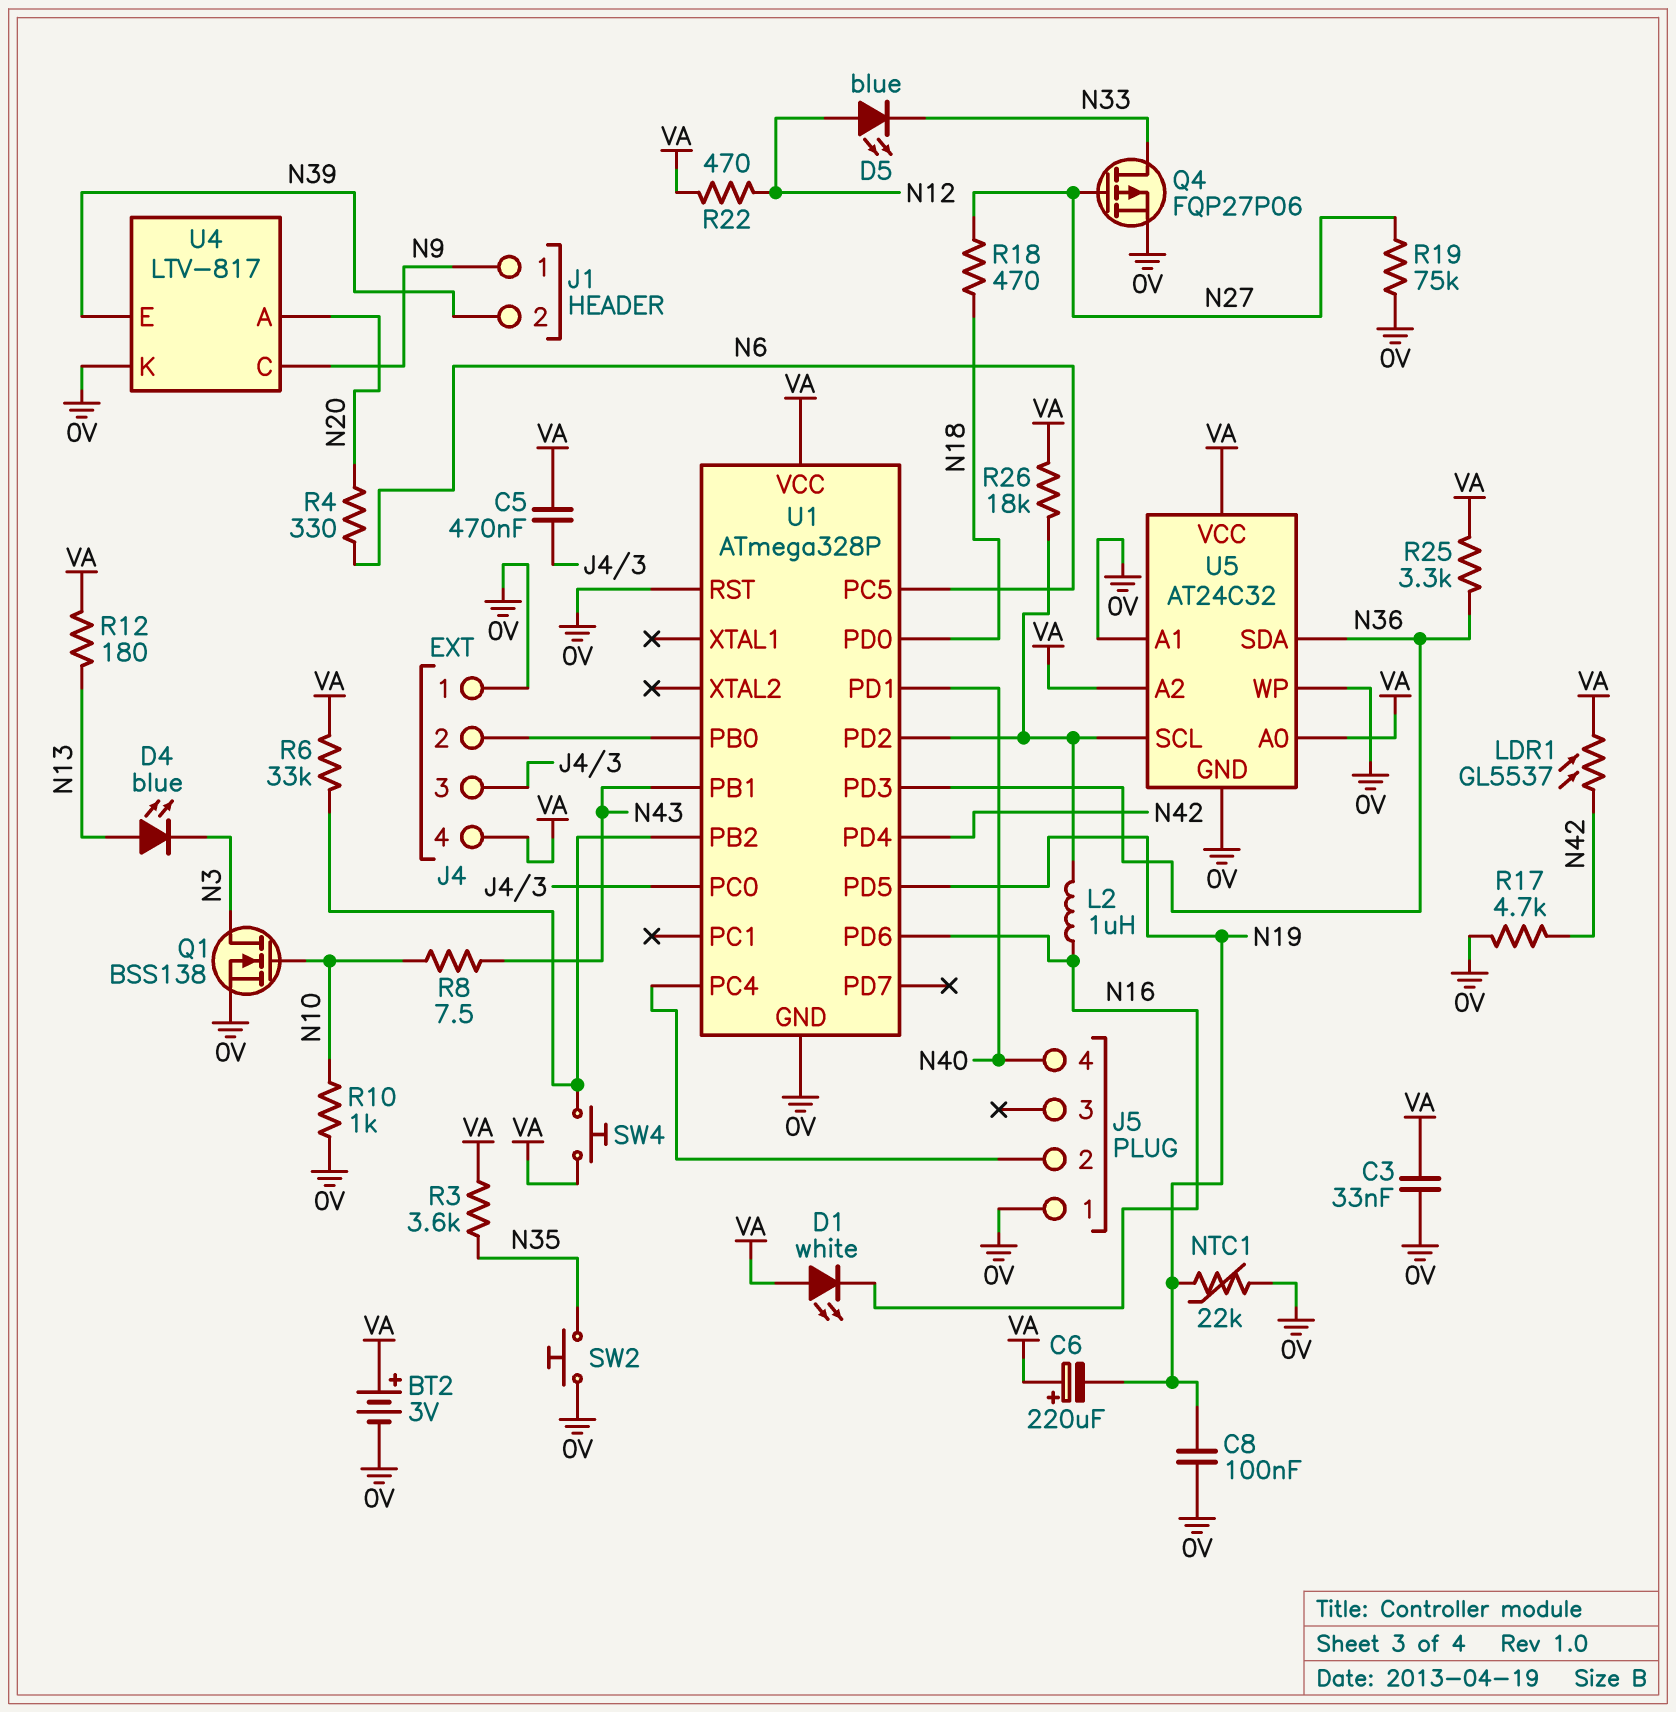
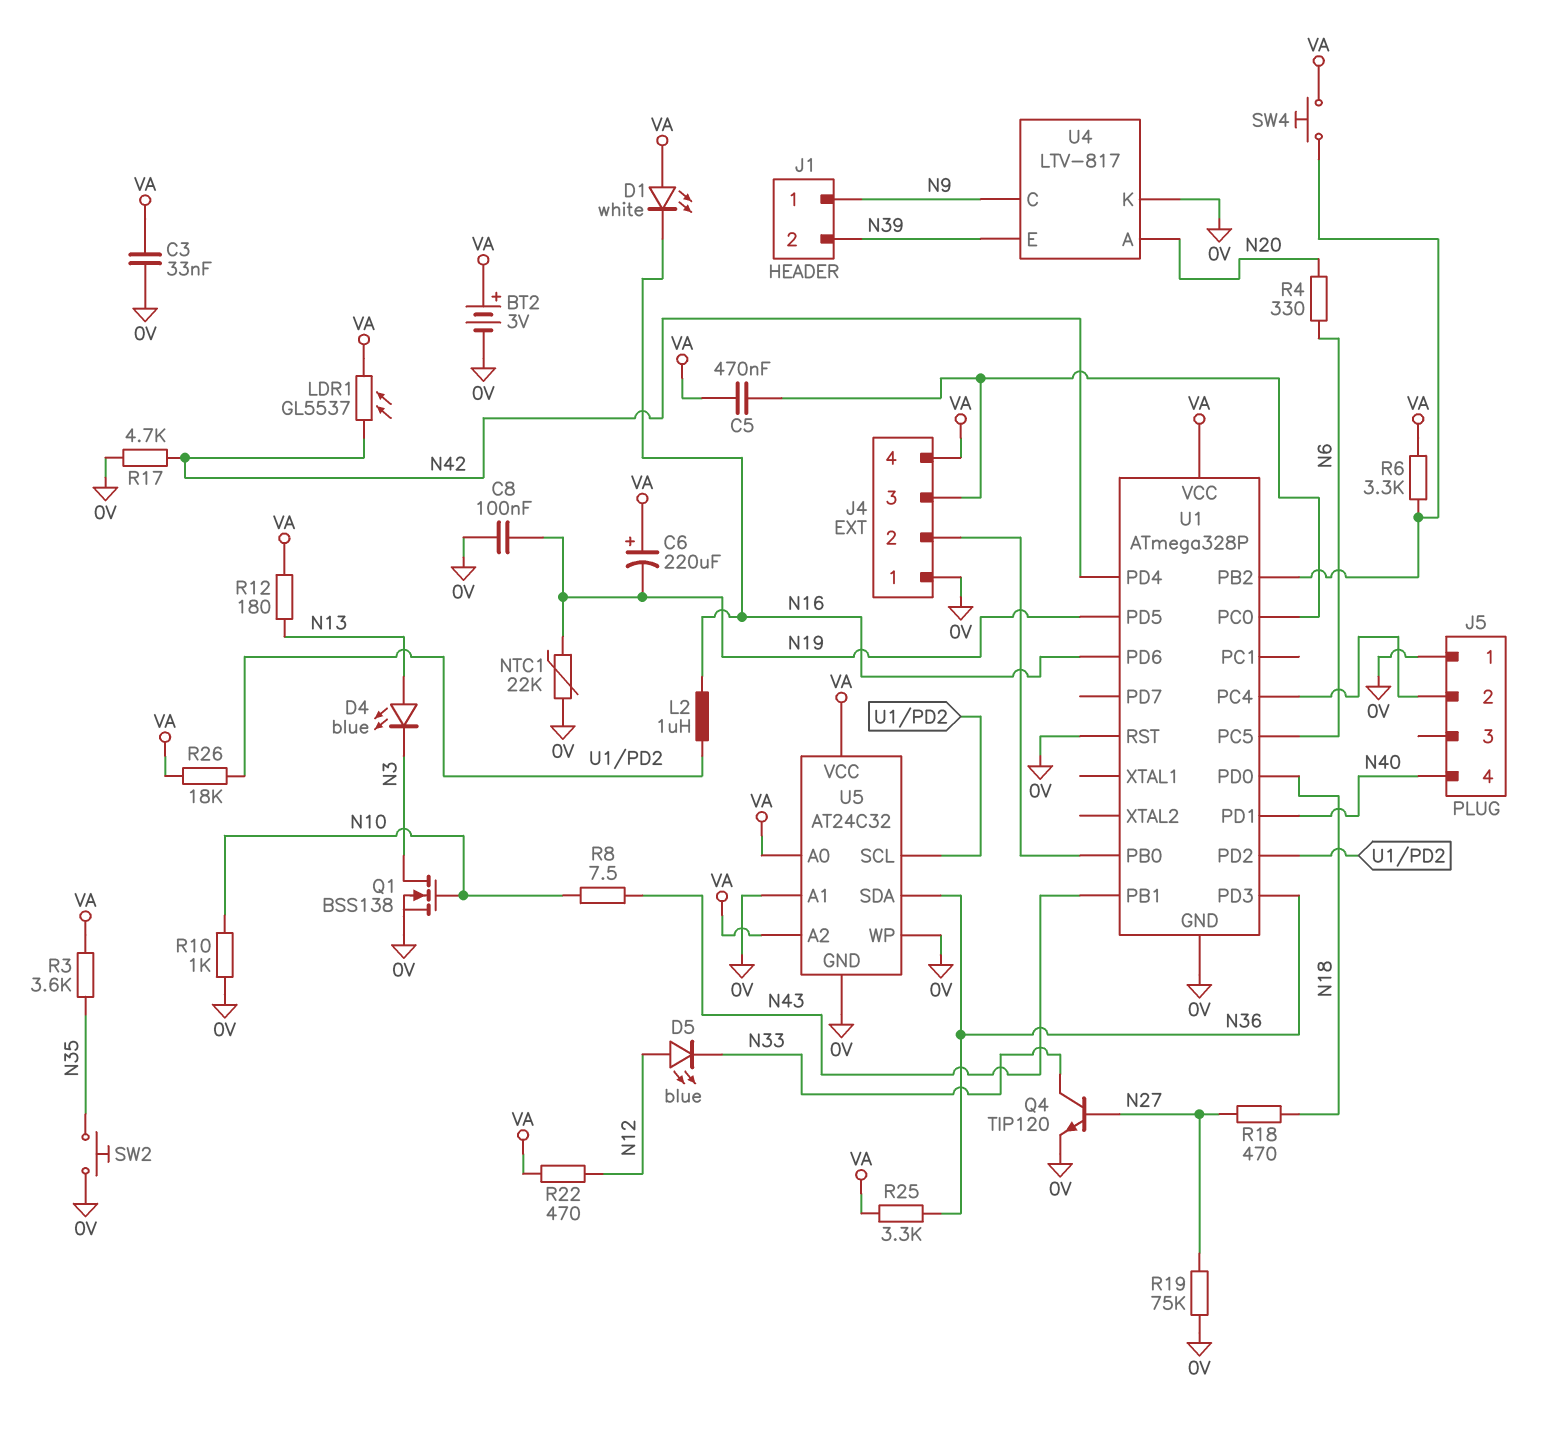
Q4: PMOS FQP27P06 (G N27, D N33, S 0V) -> NPN TIP120 (B N27, C N33, E 0V)
R6: 33k (U1/PB2, VA) -> 3.3k (U1/PB2, VA)

